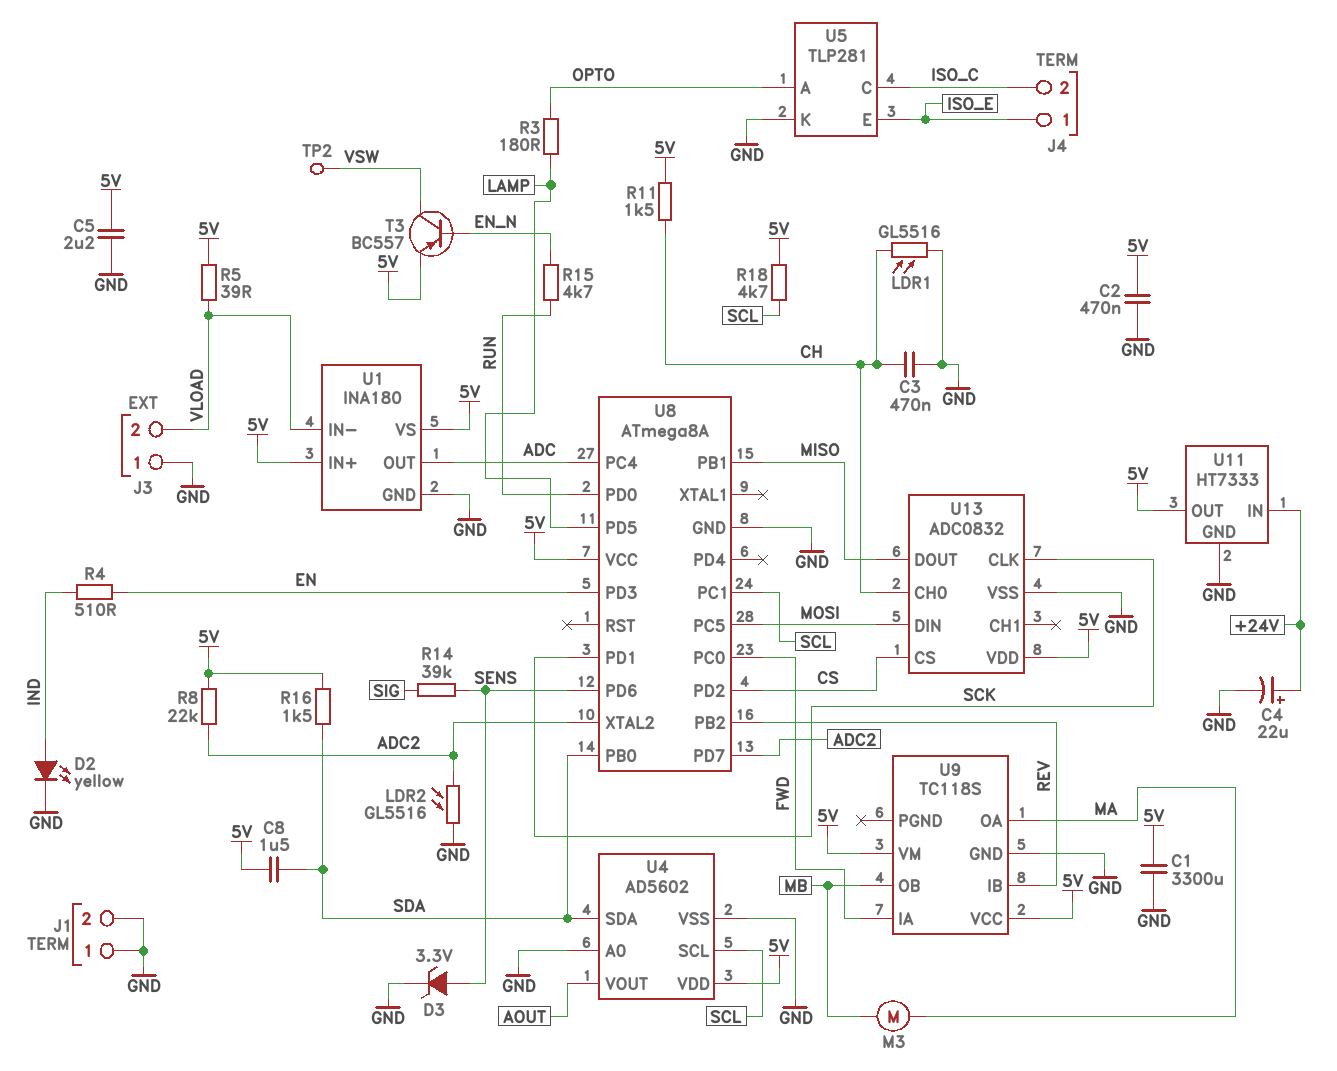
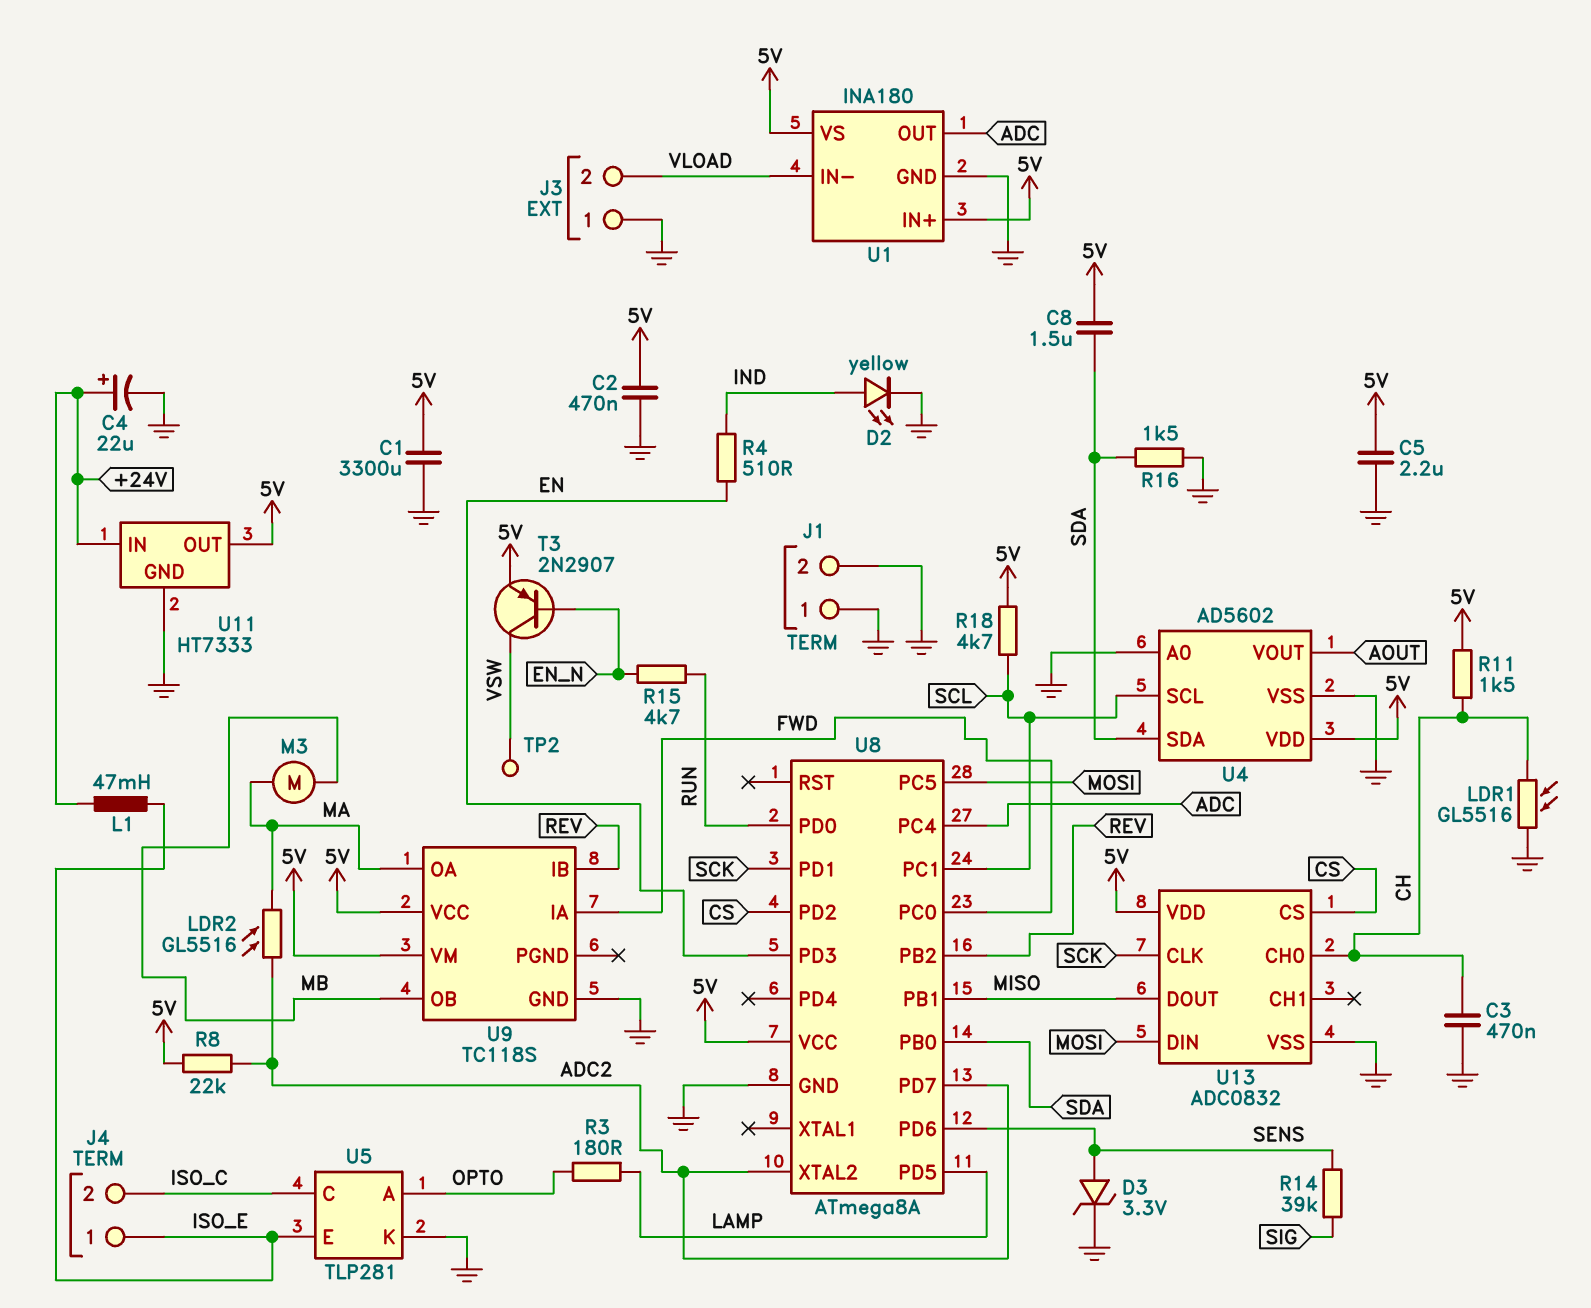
L1: none -> 47mH (+24V, ISO_E)
LDR2: GL5516 (ADC2, GND) -> GL5516 (ADC2, MA)
R5: 39 (5V, VLOAD) -> none
R16: 1.5k (5V, SDA) -> 1.5k (GND, SDA)
T3: PNP BC557 (B EN_N, C VSW, E 5V) -> PNP 2N2907 (B EN_N, C VSW, E 5V)

